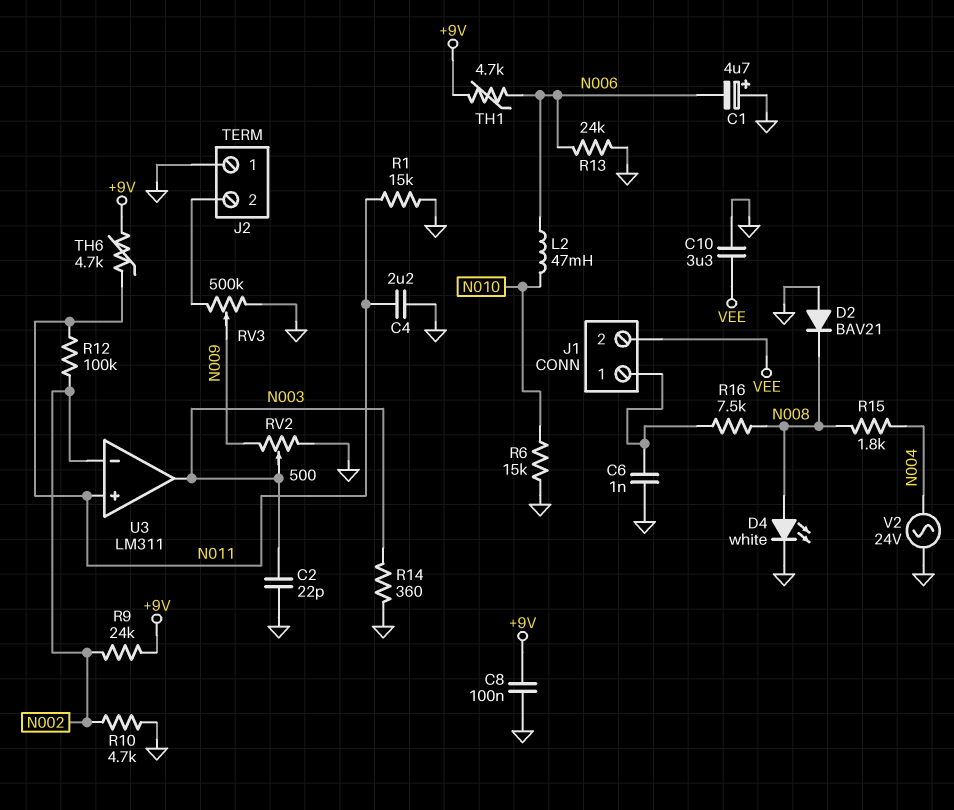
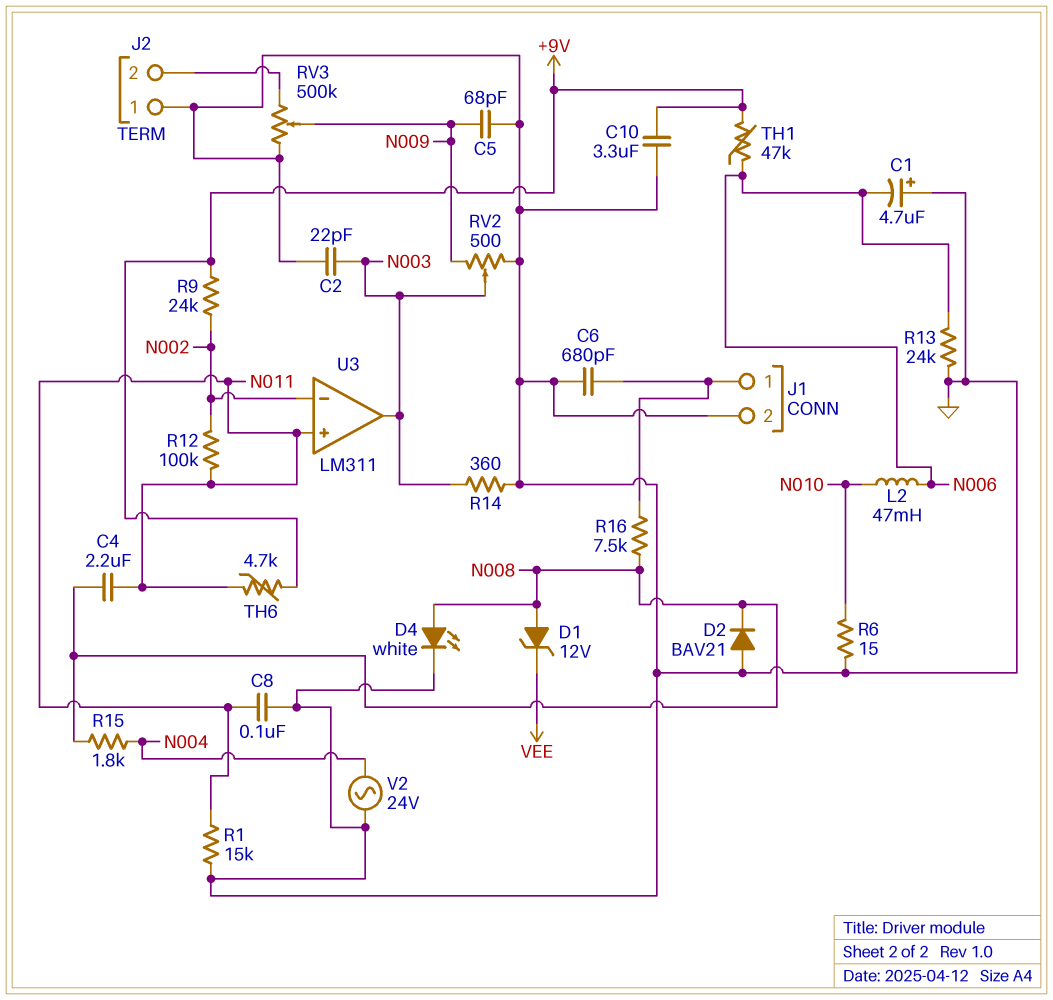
C4: 2.2uF (GND, N011) -> 2.2uF (N008, N011)
C5: none -> 68pF (GND, N009)
C6: 1nF (GND, J1/1) -> 680pF (GND, J1/1)
C8: 100nF (+9V, GND) -> 100nF (GND, N011)
C10: 3.3uF (GND, VEE) -> 3.3uF (+9V, GND)
D1: none -> zener 12V (A N008, K VEE)
J1 pin 2: VEE -> GND
R6: 15k (GND, N010) -> 15 (GND, N010)
R10: 4.7k (GND, N002) -> none
TH1: 4.7k (+9V, N006) -> 47k (+9V, N006)

